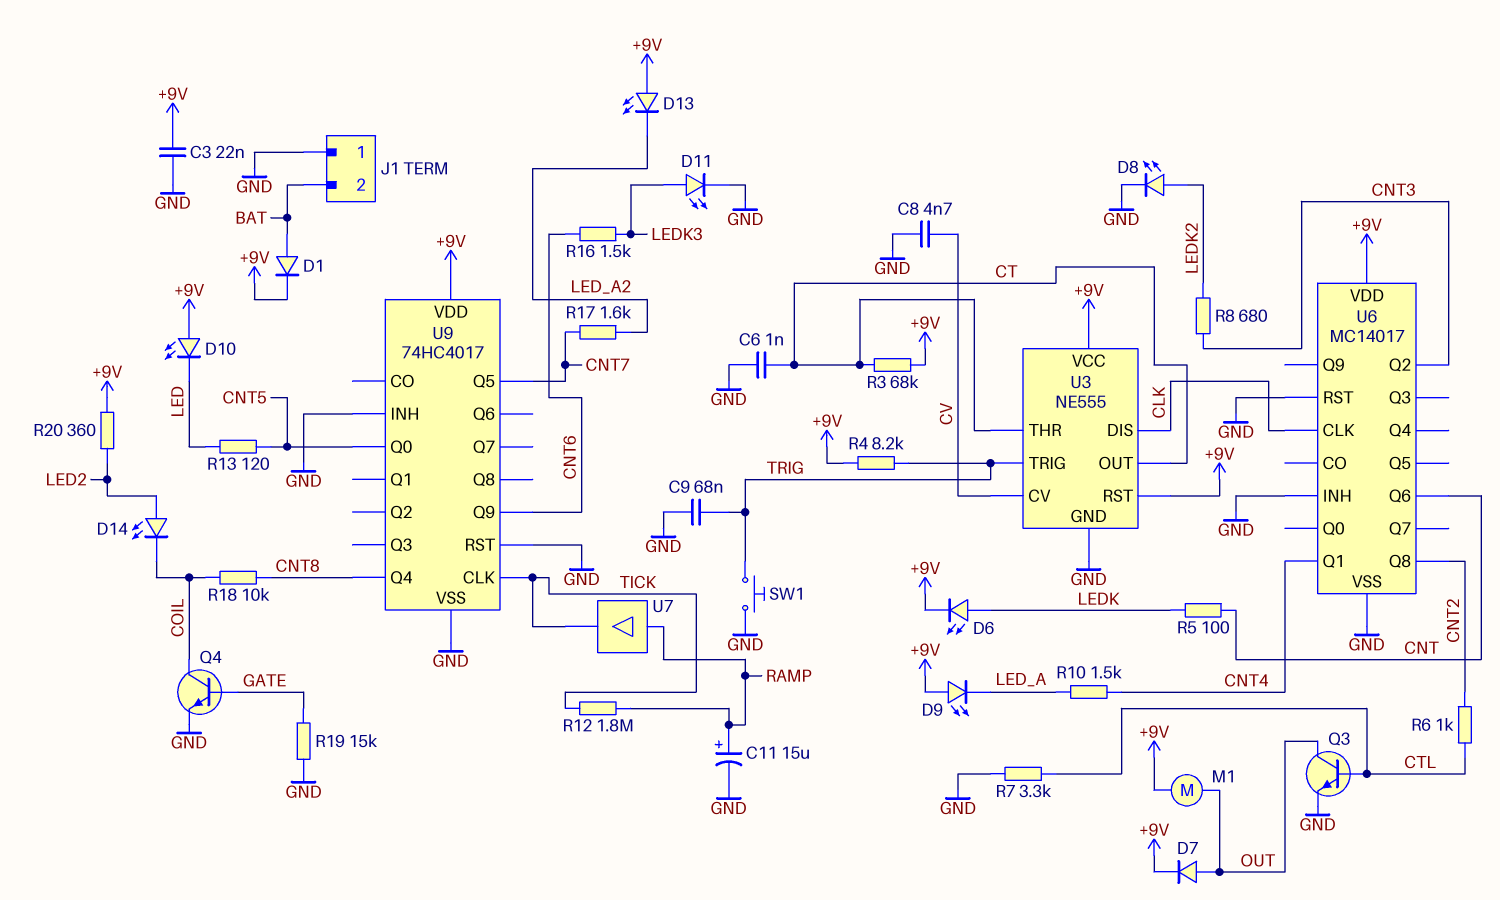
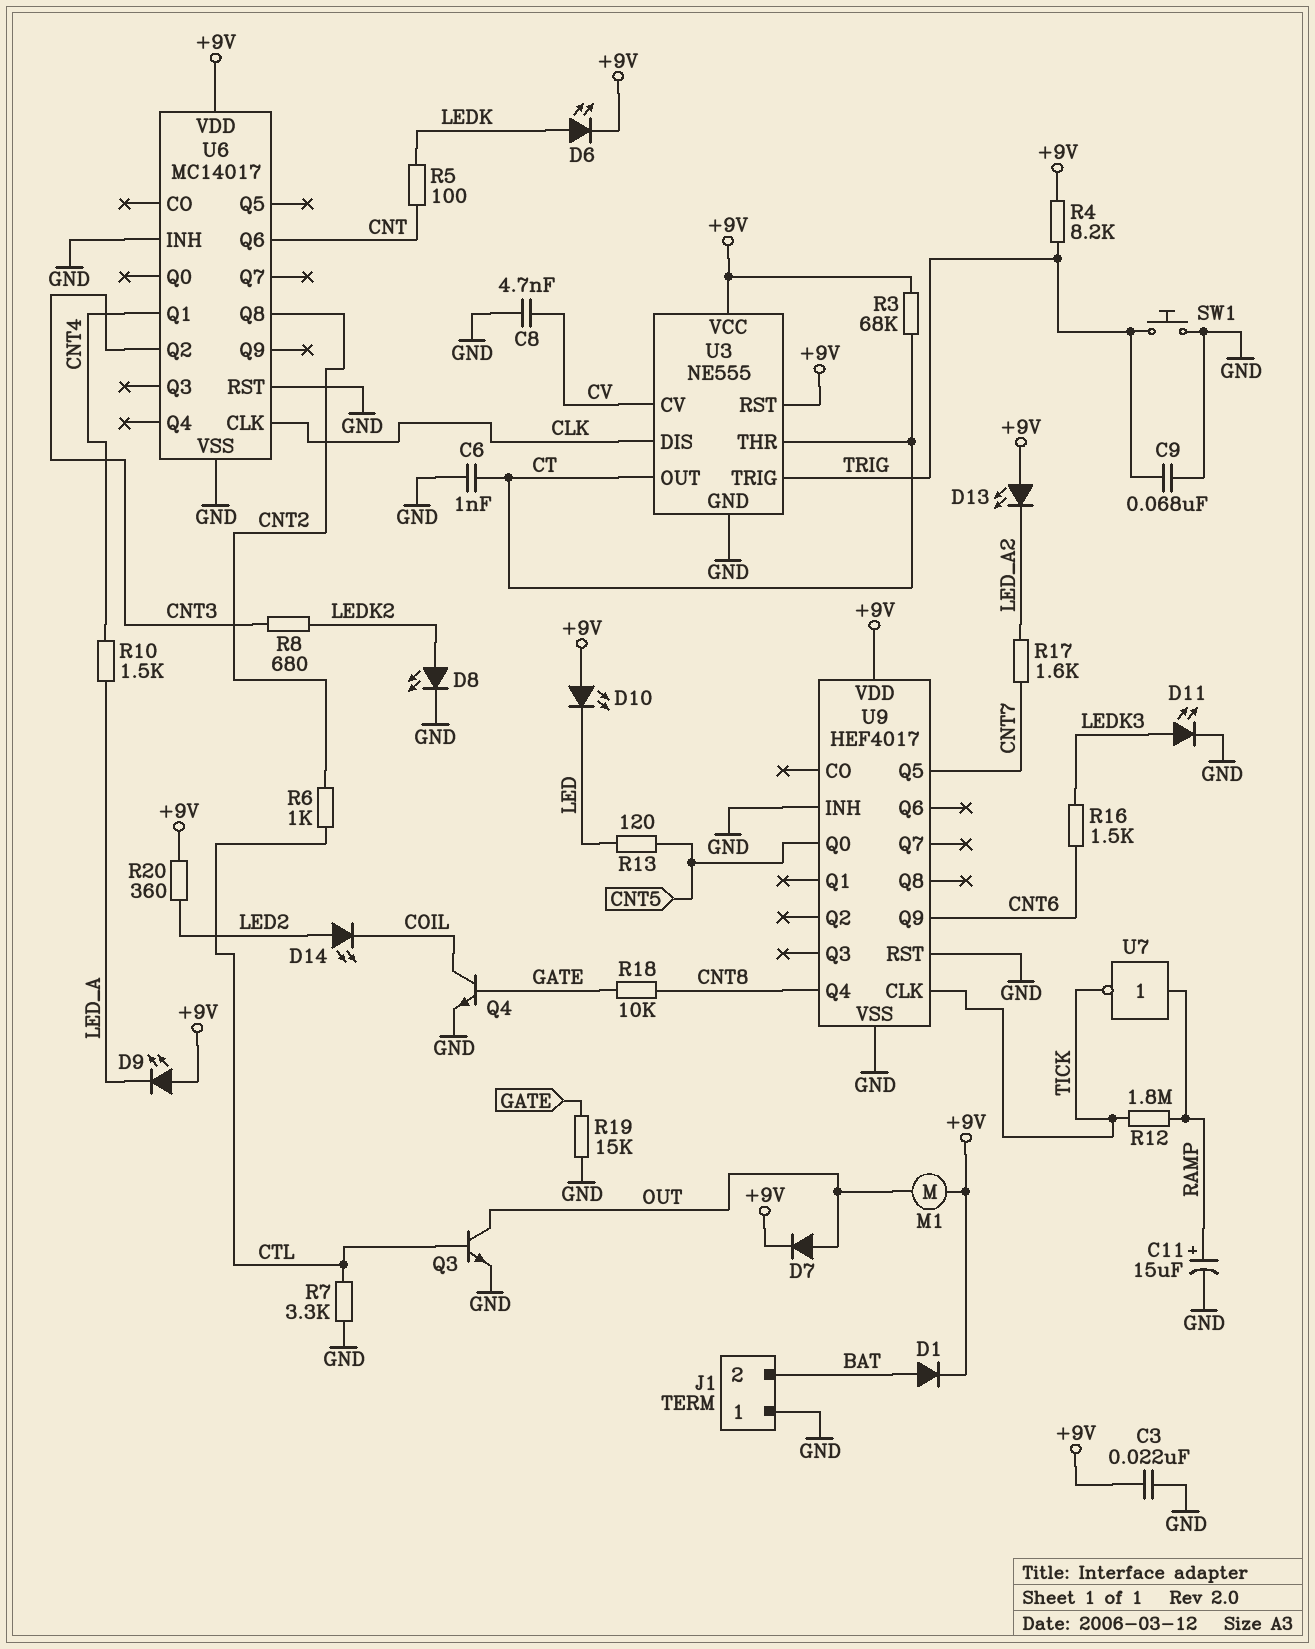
R18: 10k (CNT8, COIL) -> 10k (CNT8, GATE)
U7: buffer (in RAMP, out TICK) -> NOT (in RAMP, out TICK)
U9: 74HC4017 -> HEF4017

